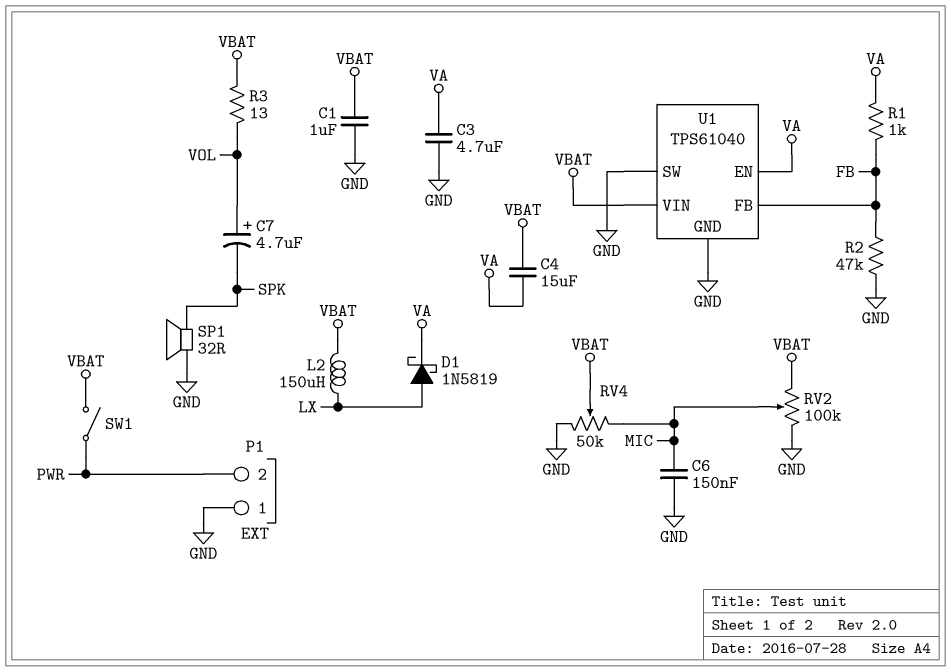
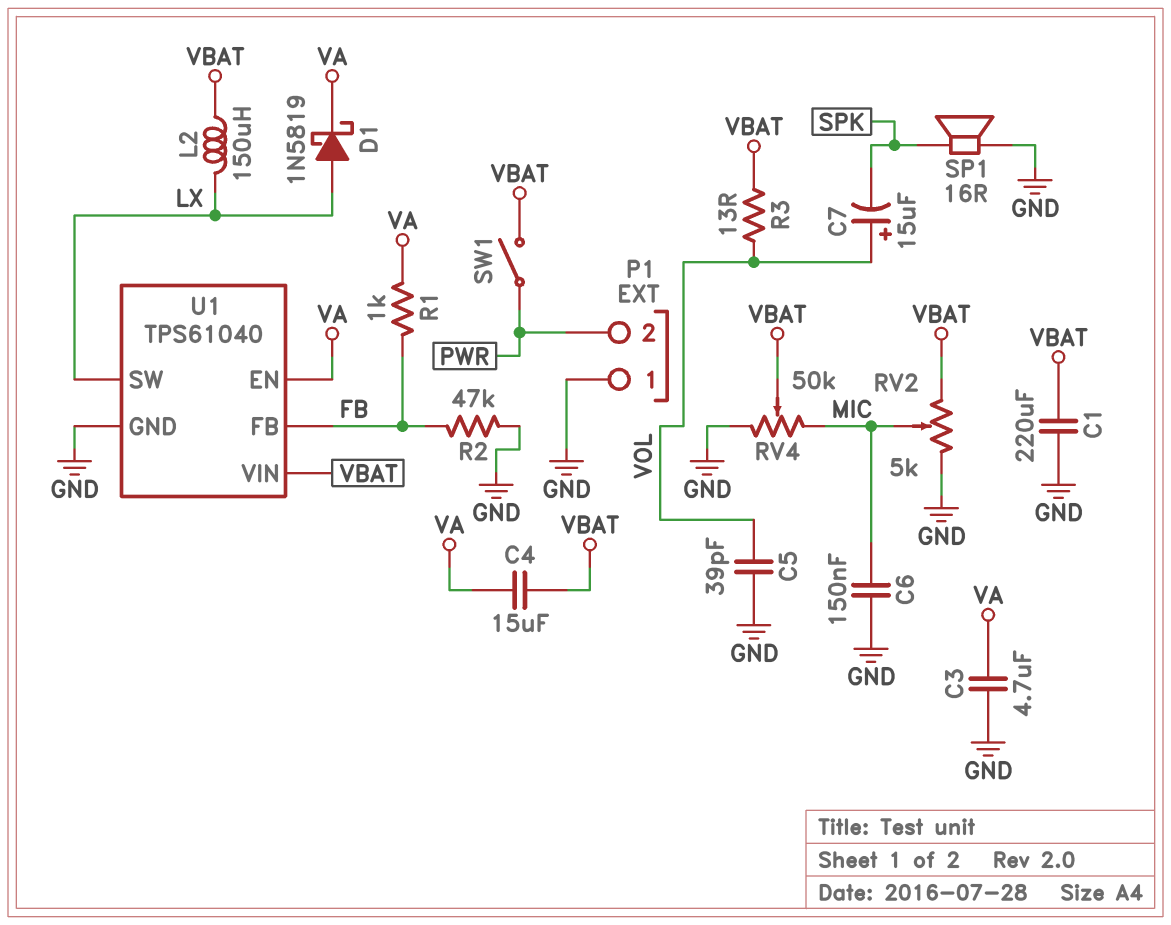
C1: 1uF (GND, VBAT) -> 220uF (GND, VBAT)
C5: none -> 39pF (GND, VOL)
C7: 4.7uF (plus VOL, minus SPK) -> 15uF (plus VOL, minus SPK)
RV2: 100k (GND, VBAT, wiper MIC) -> 5k (GND, VBAT, wiper MIC)
SP1: speaker 32R (GND, SPK) -> speaker 16R (GND, SPK)
U1 pin SW: GND -> LX

